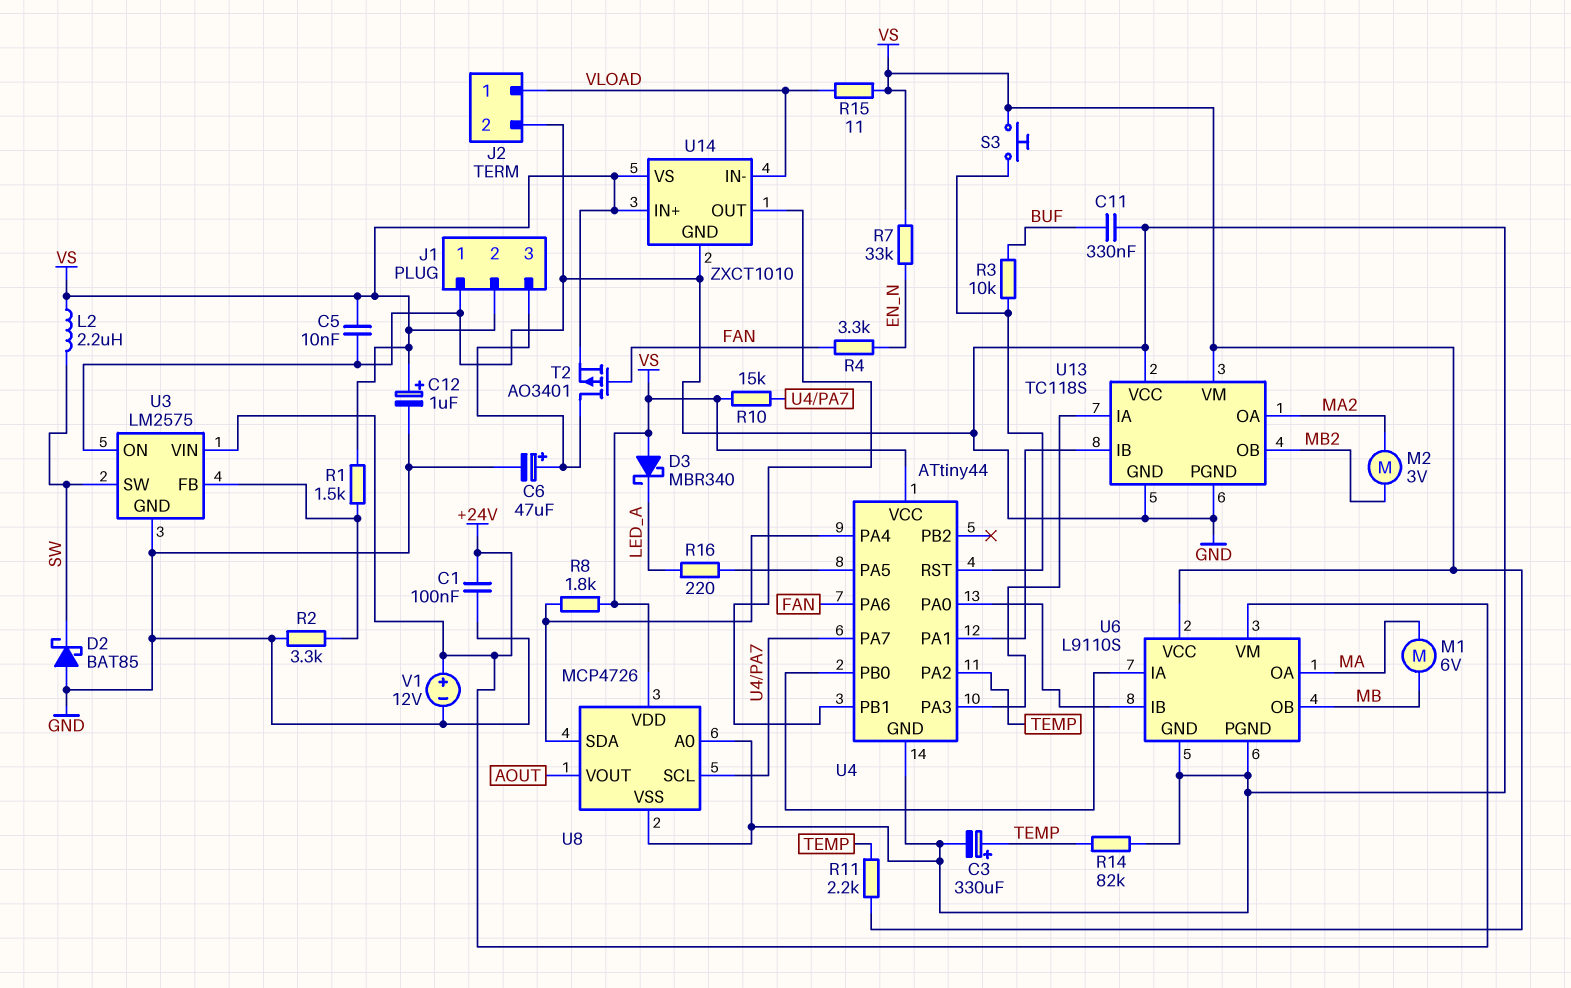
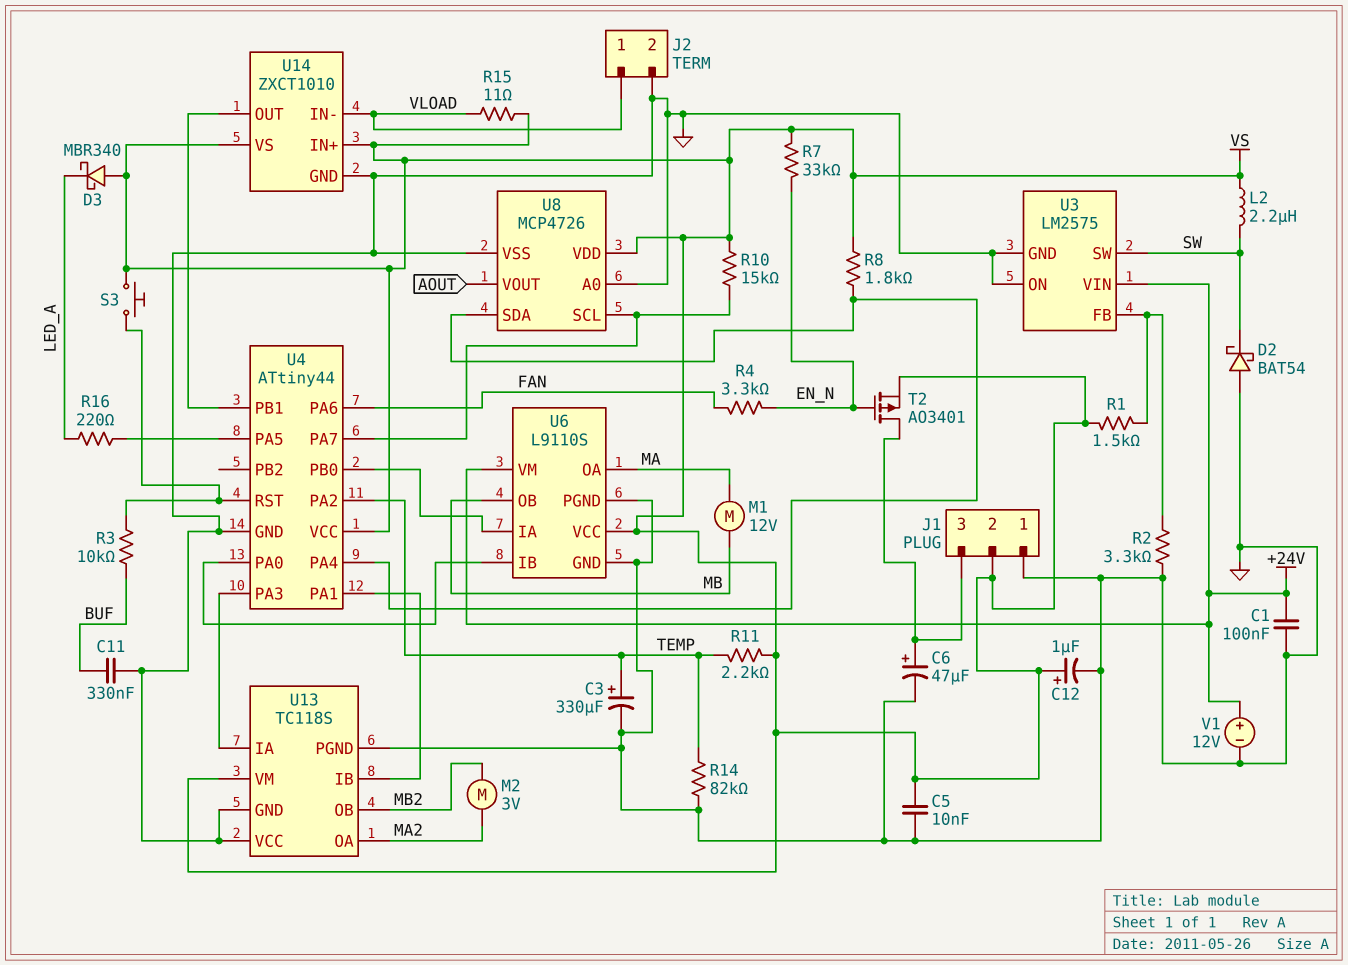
D2: schottky BAT85 (A GND, K SW) -> schottky BAT54 (A GND, K SW)
M1: motor 6V (MA, MB) -> motor 12V (MA, MB)
T2: PMOS AO3401 (G FAN, D J1/3, S VS) -> PMOS AO3401 (G EN_N, D J1/3, S VS)

